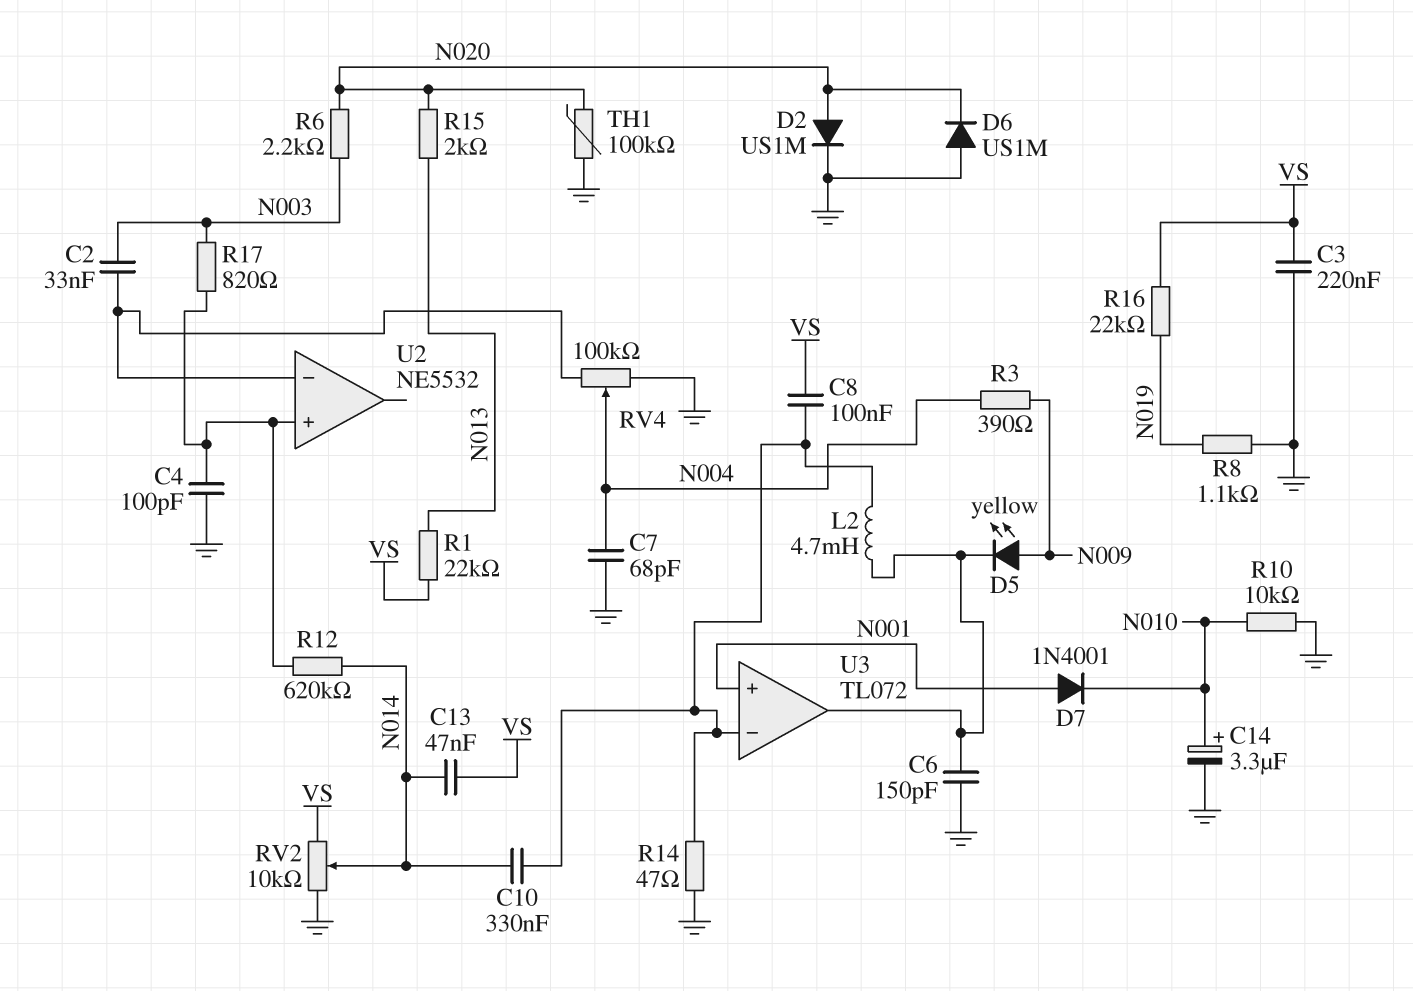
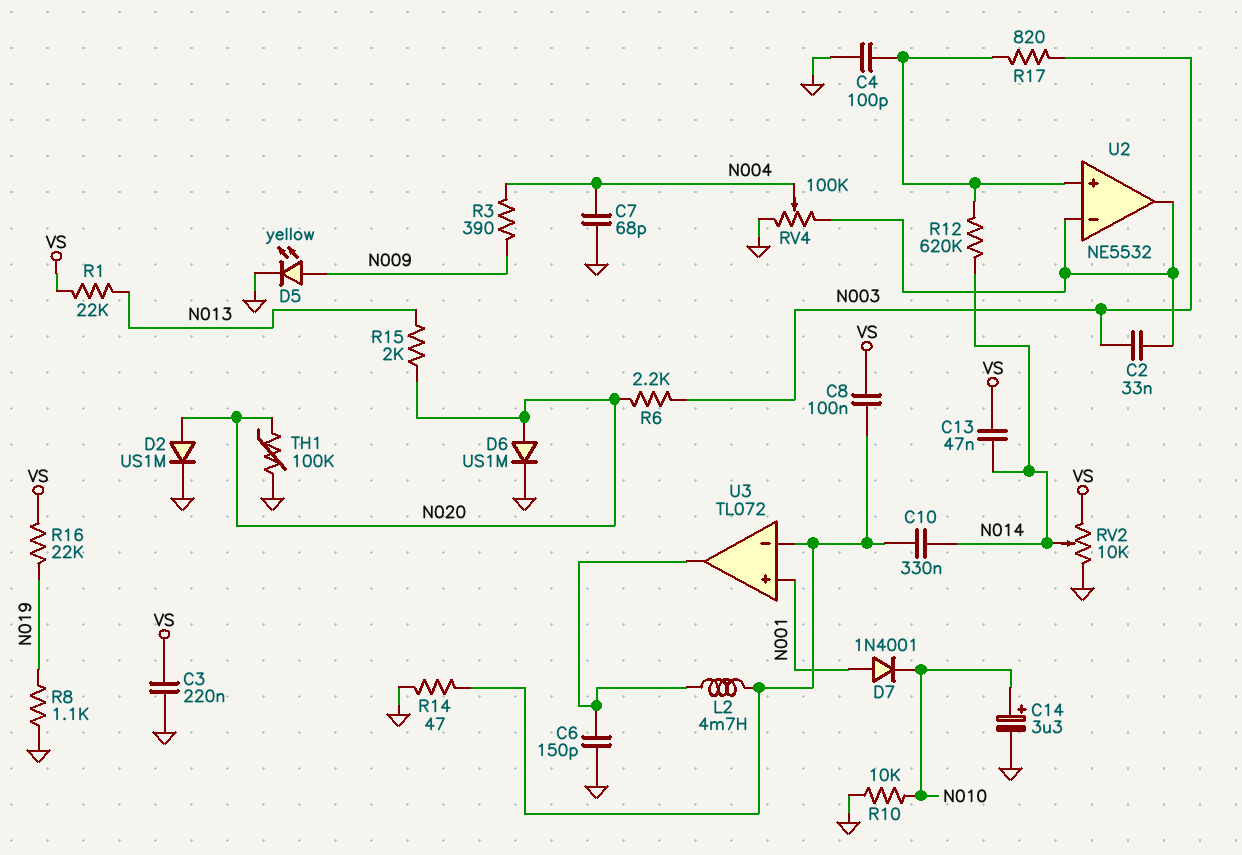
D5: LED yellow (A N009, K U3/out) -> LED yellow (A N009, K GND)
D6: diode US1M (A GND, K N020) -> diode US1M (A N020, K GND)
U2 pin out: none -> U2/in-

